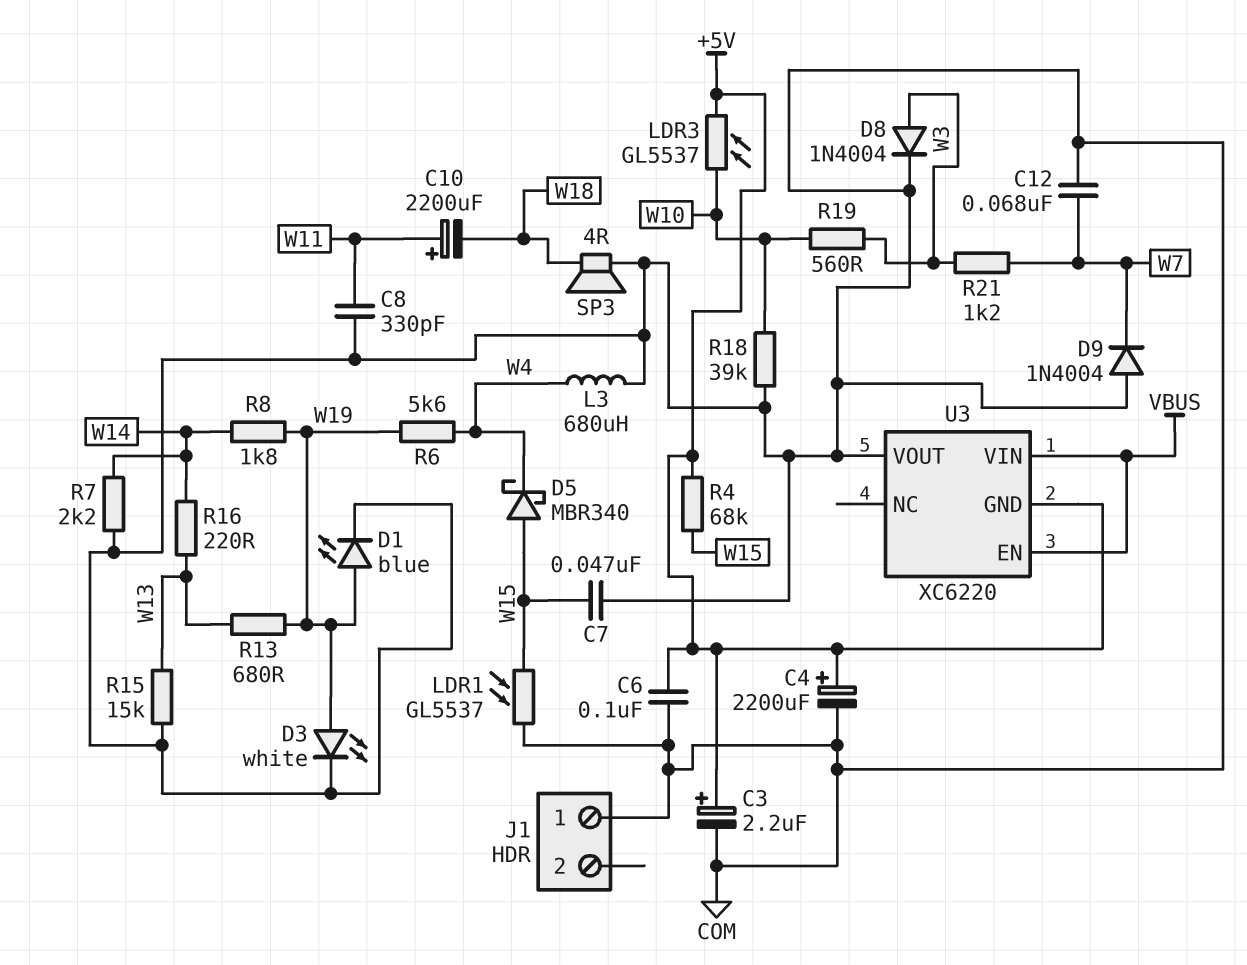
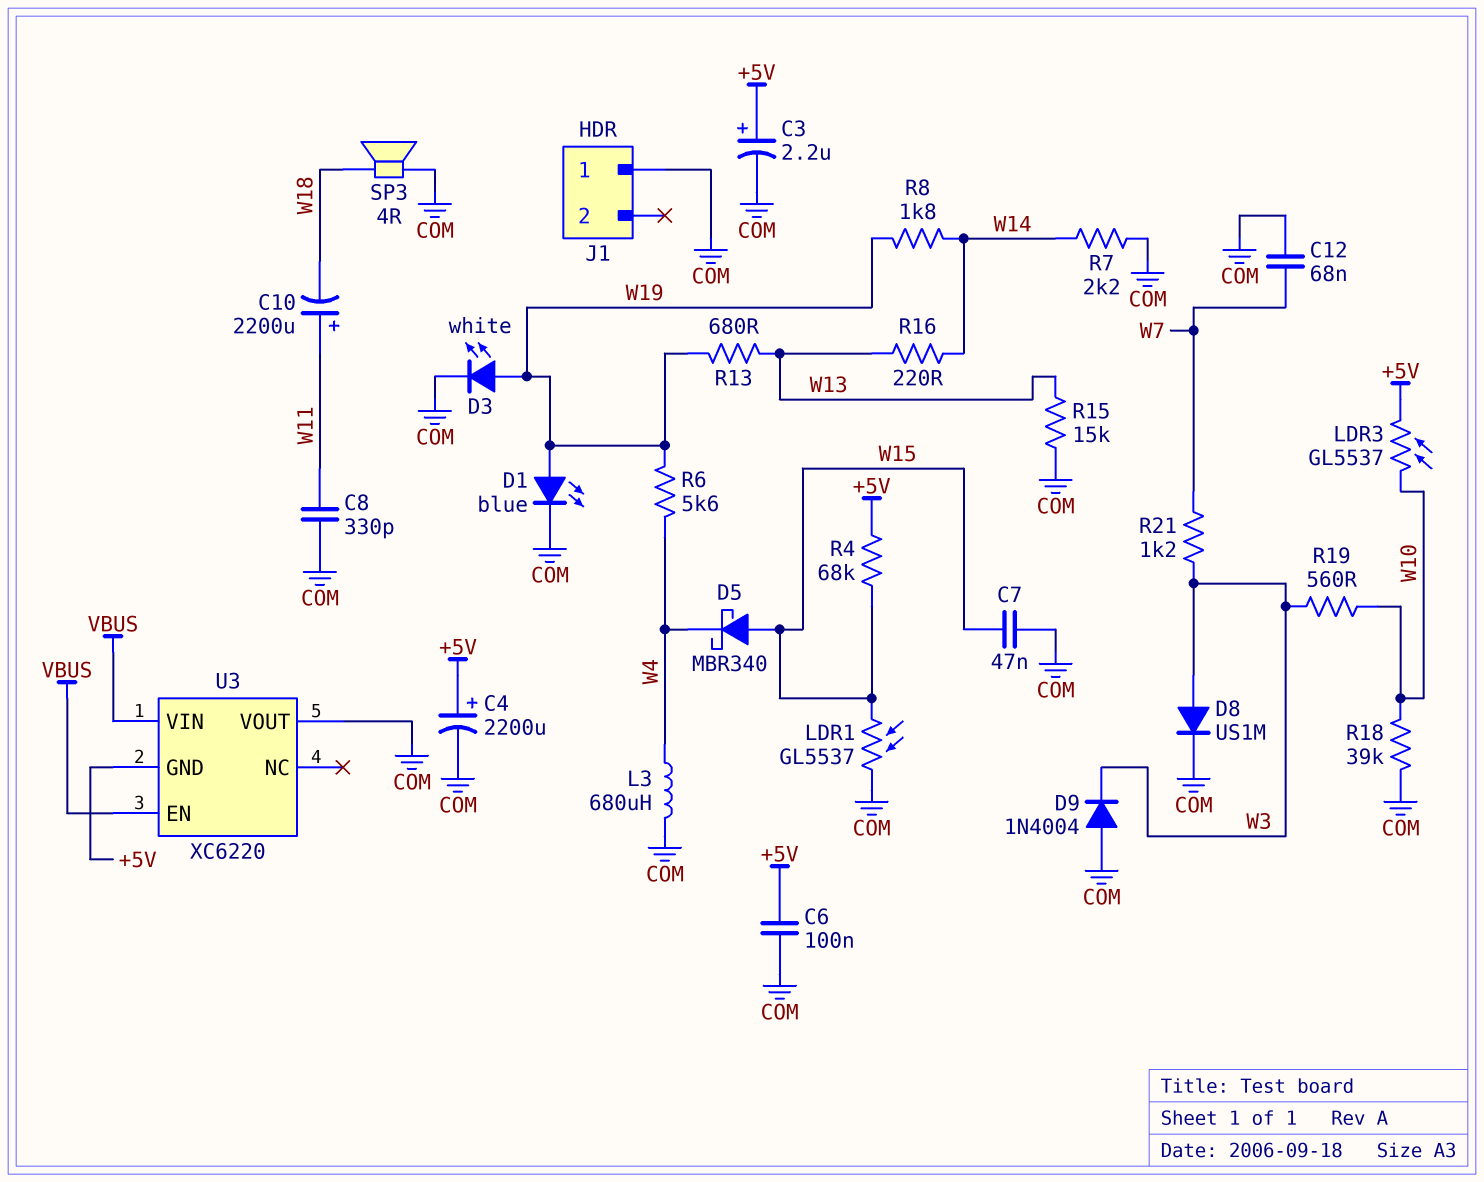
D8: diode 1N4004 (A W3, K COM) -> diode US1M (A W3, K COM)
D9: diode 1N4004 (A COM, K W7) -> diode 1N4004 (A COM, K W3)

